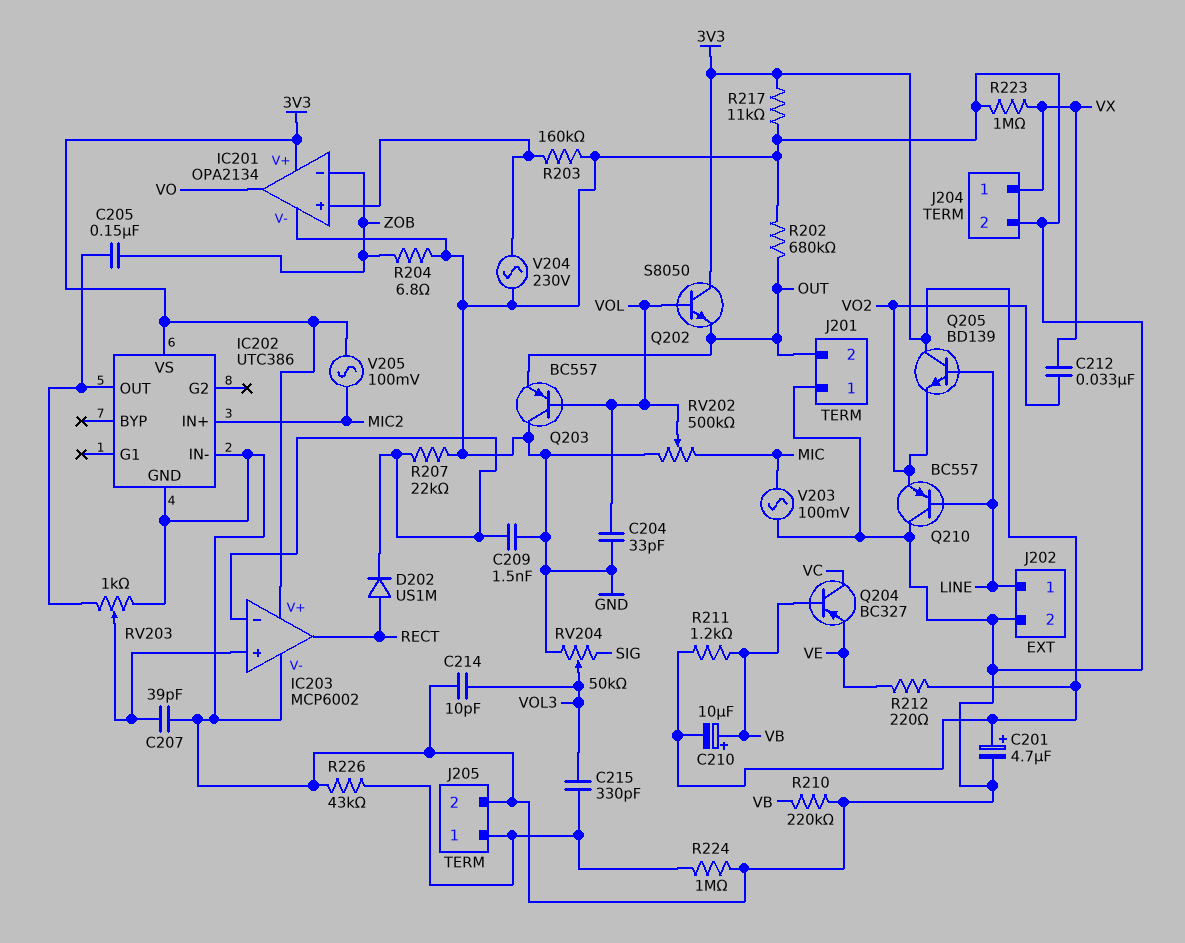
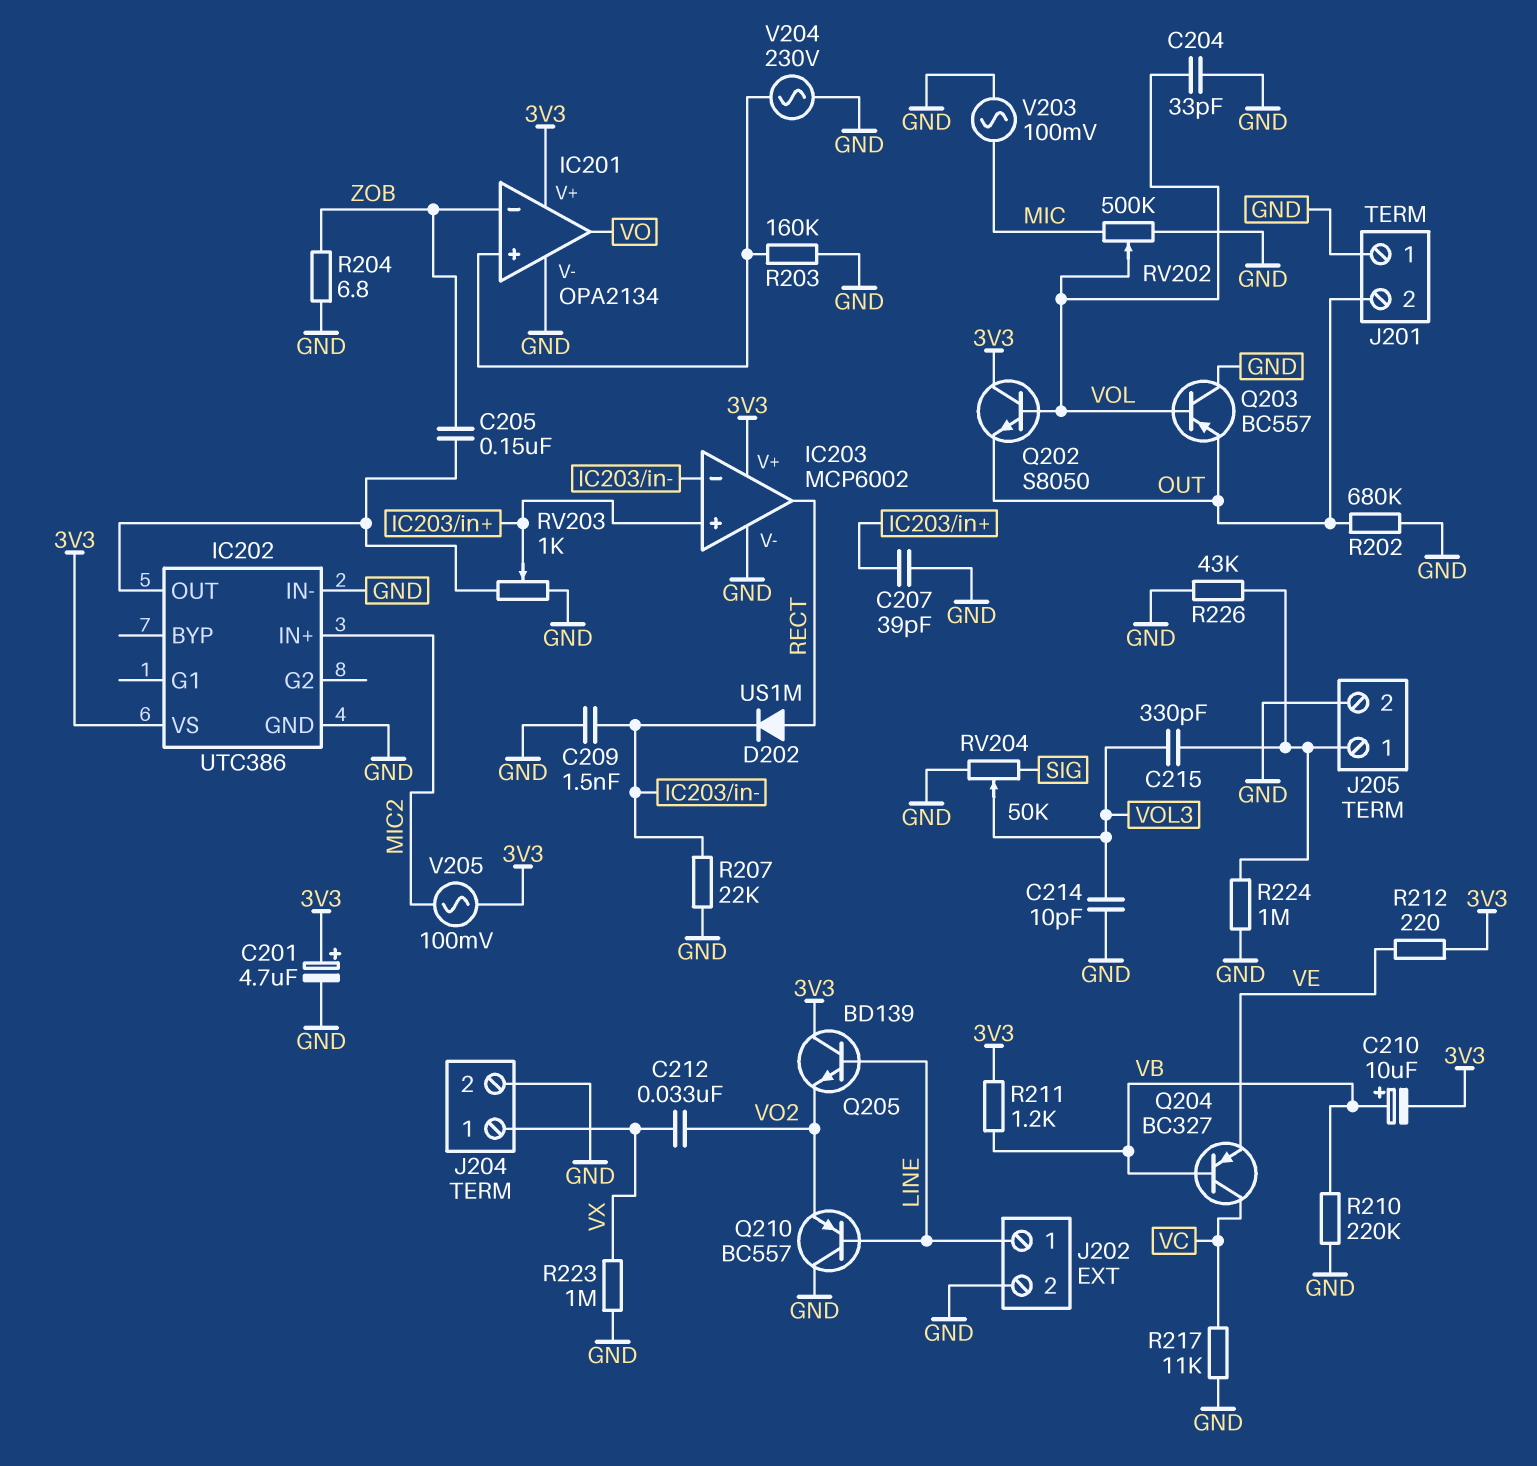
R217: 11k (3V3, GND) -> 11k (GND, VC)

